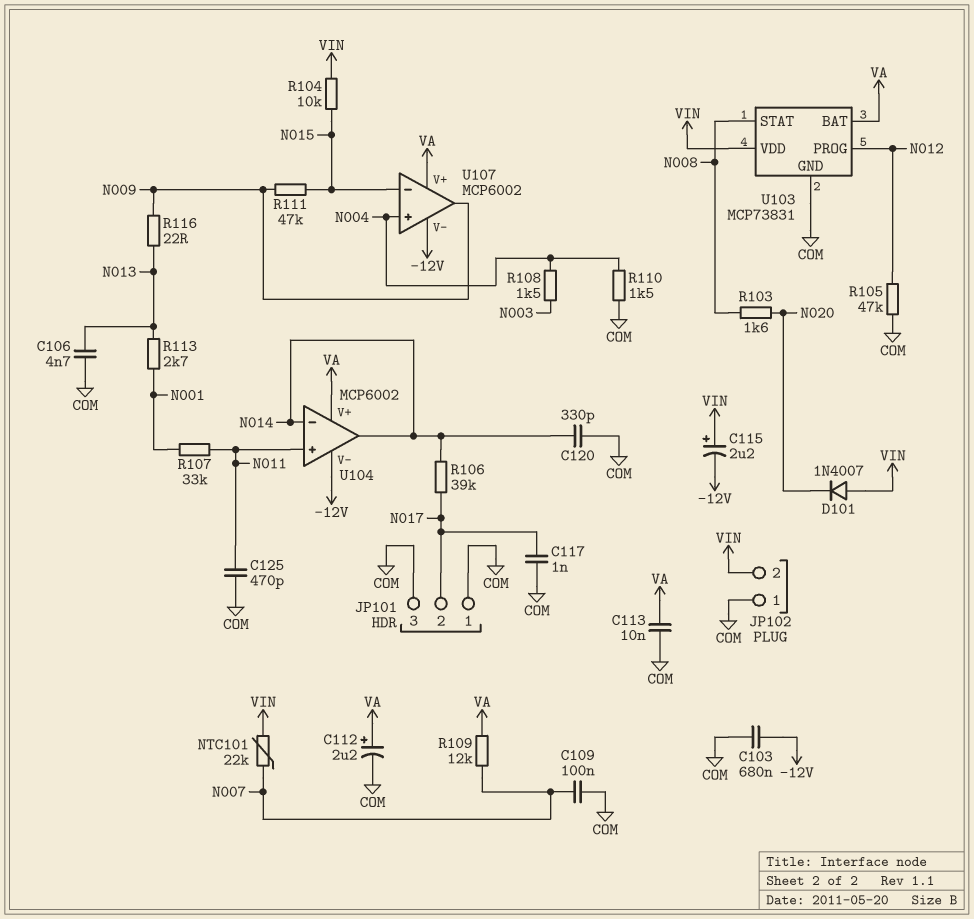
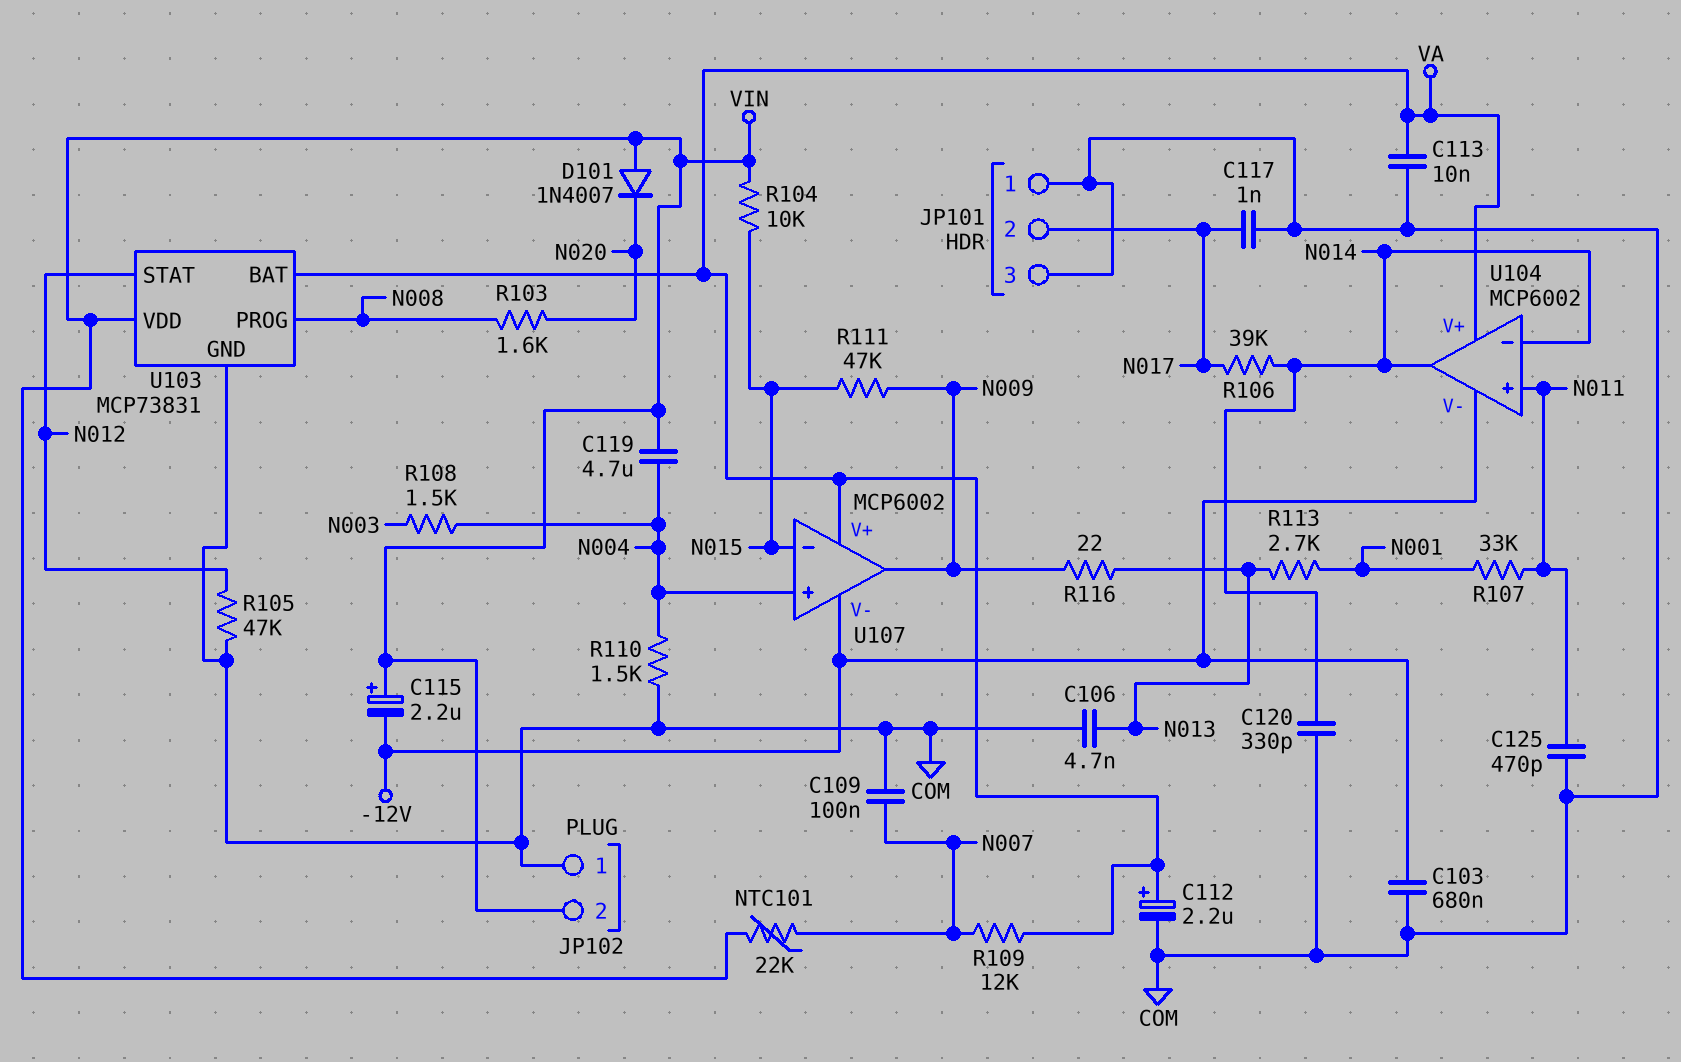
C119: none -> 4.7uF (N004, VIN)
U103 pin PROG: N012 -> N008
U103 pin STAT: N008 -> N012

